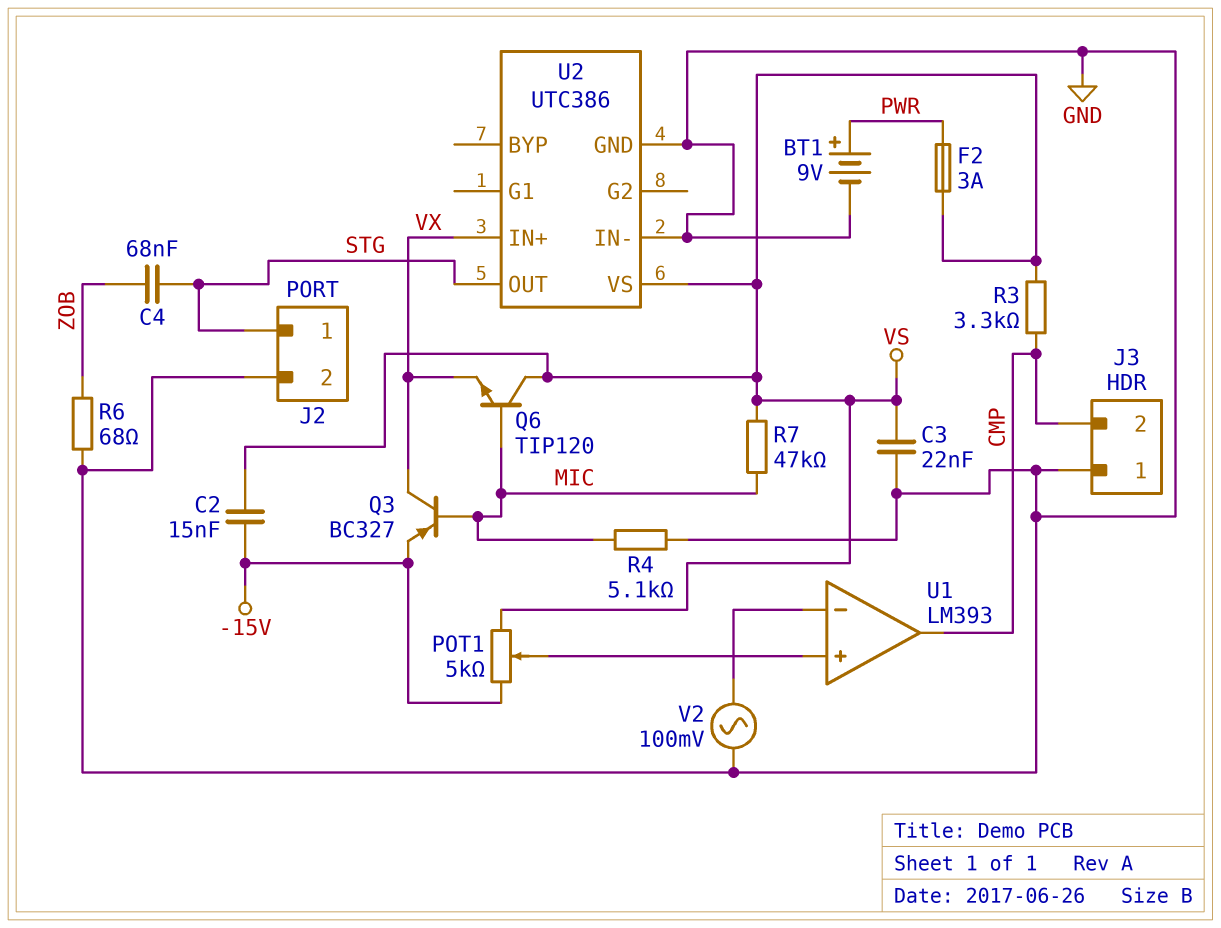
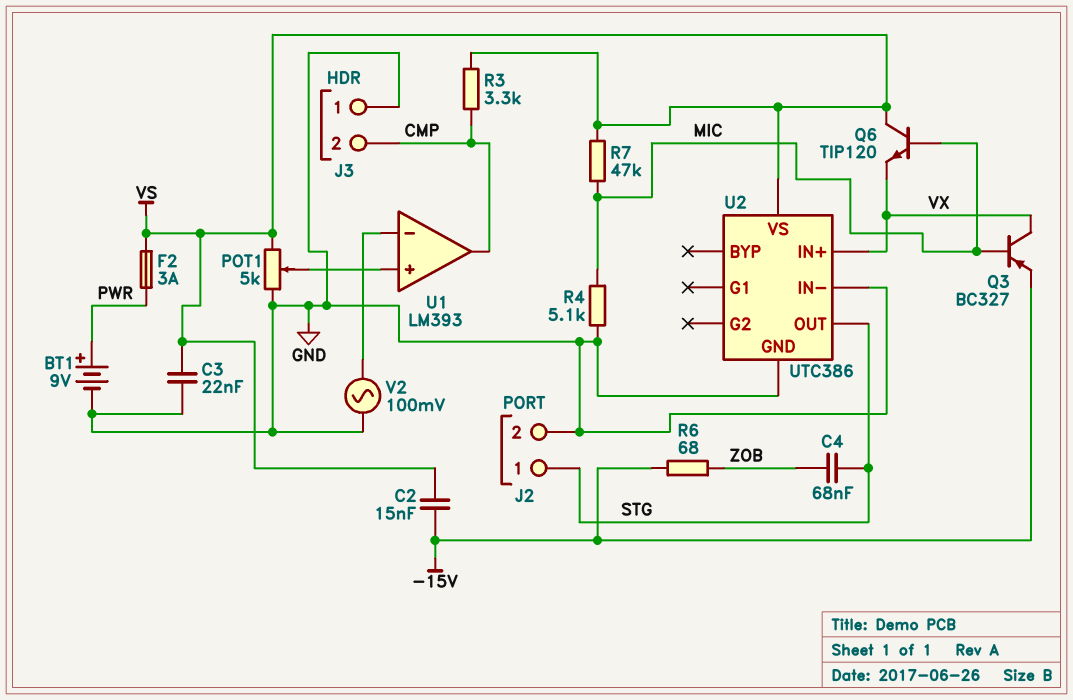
POT1: 5k (-15V, VS, wiper U1/in+) -> 5k (GND, VS, wiper U1/in+)
R6: 68 (GND, ZOB) -> 68 (-15V, ZOB)

